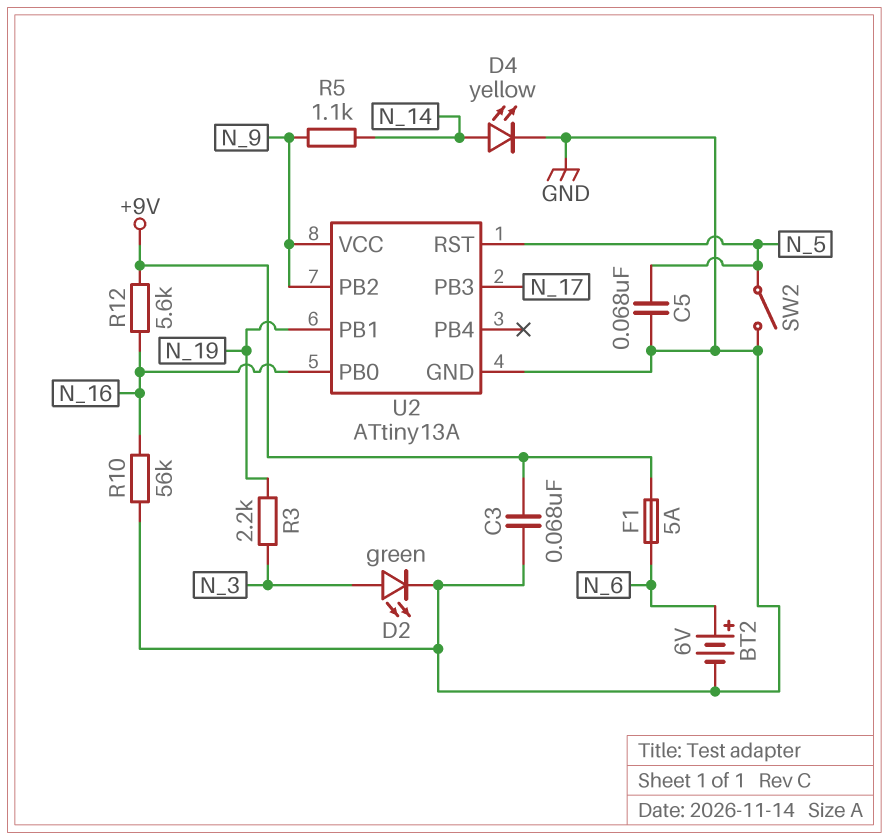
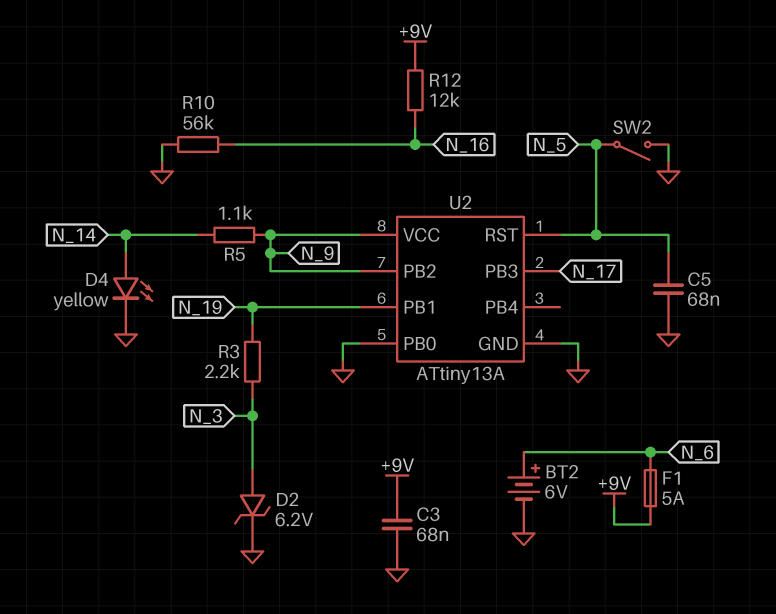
D2: LED green (A N_3, K GND) -> zener 6.2V (A N_3, K GND)
R12: 5.6k (+9V, N_16) -> 12k (+9V, N_16)
U2 pin PB0: N_16 -> GND

